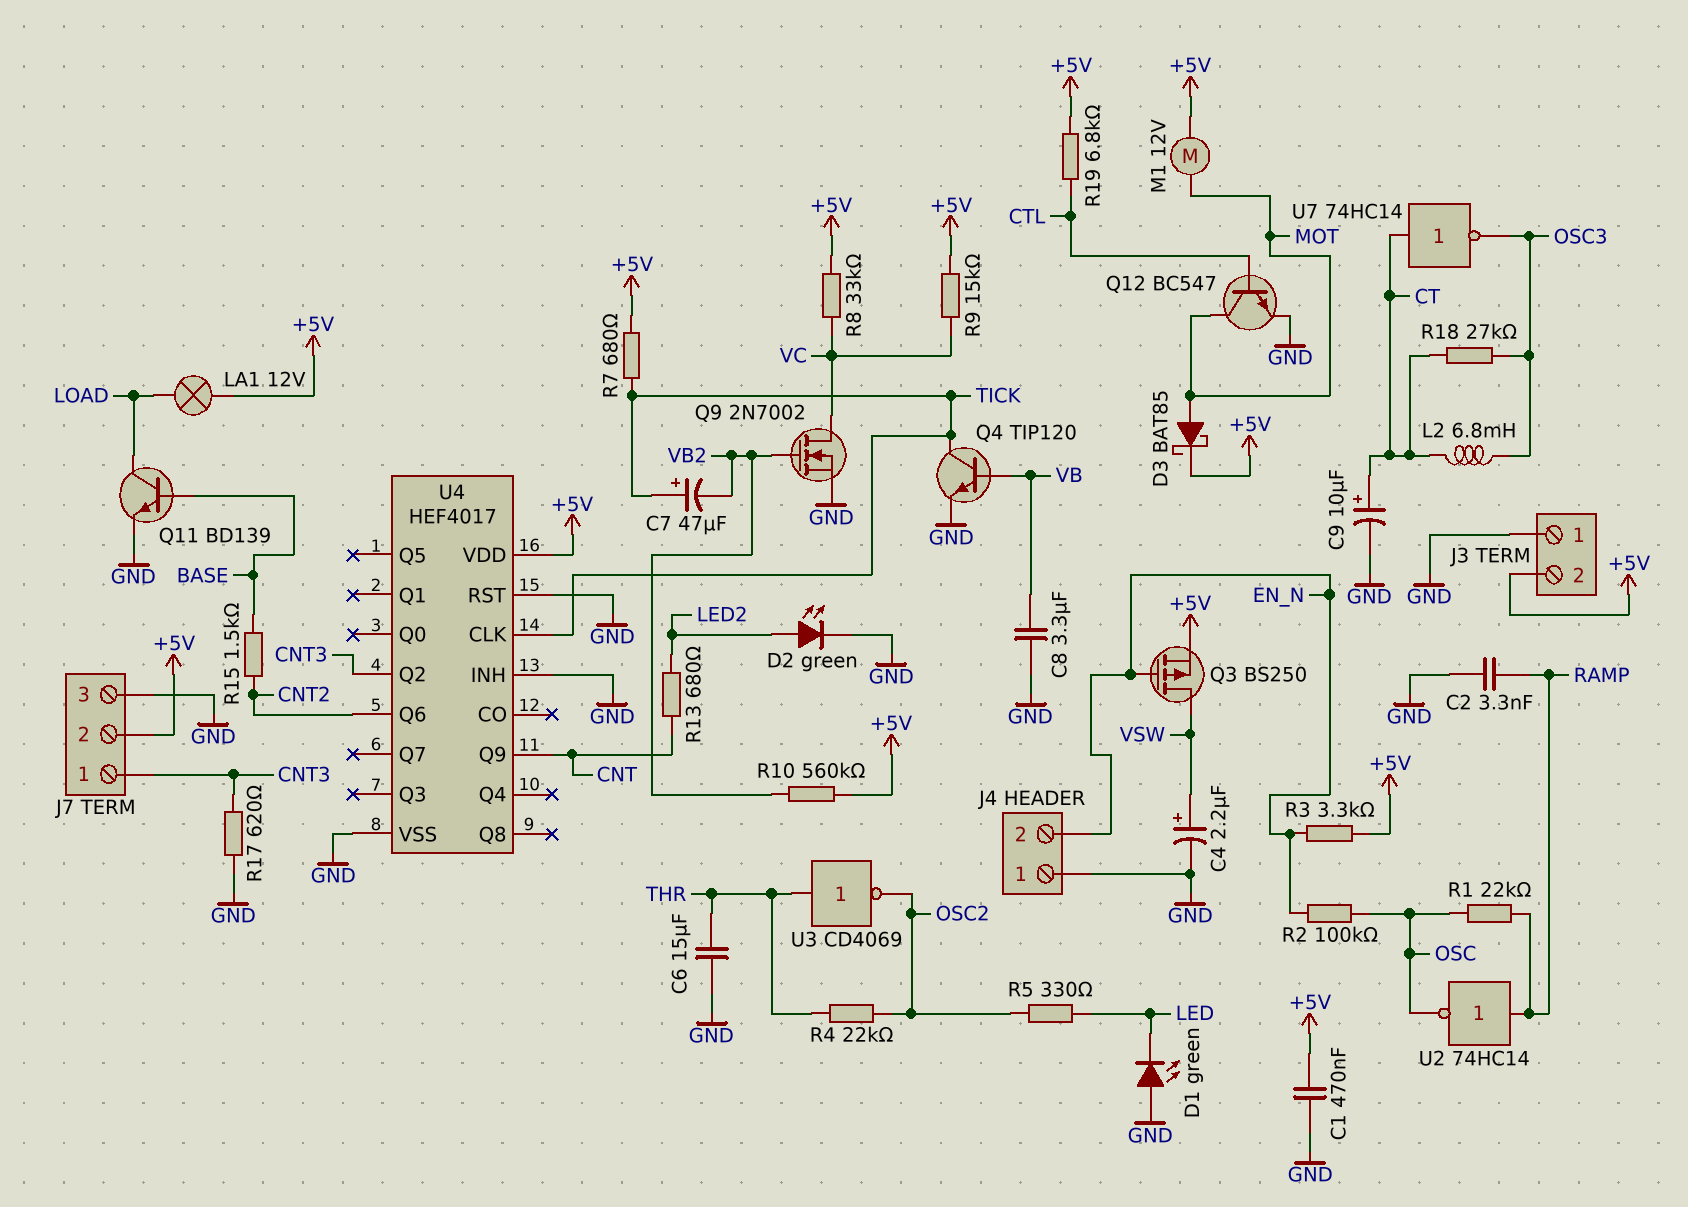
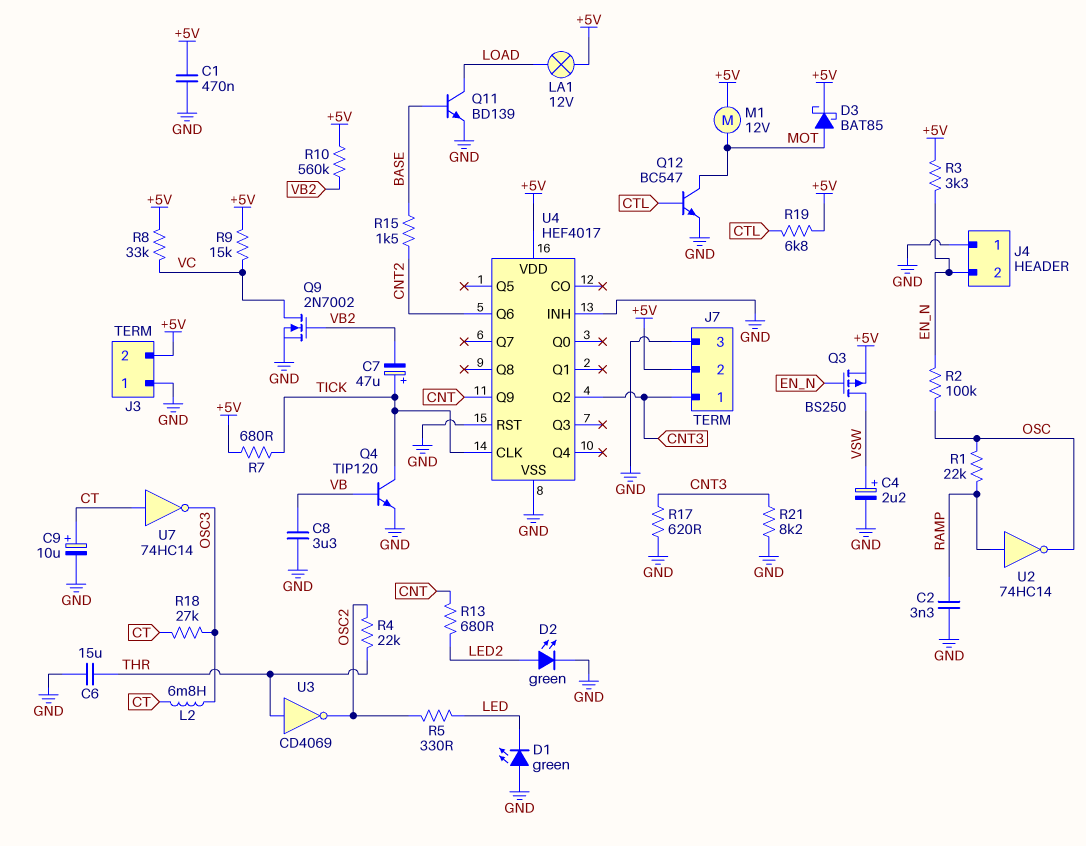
R21: none -> 8.2k (CNT3, GND)

